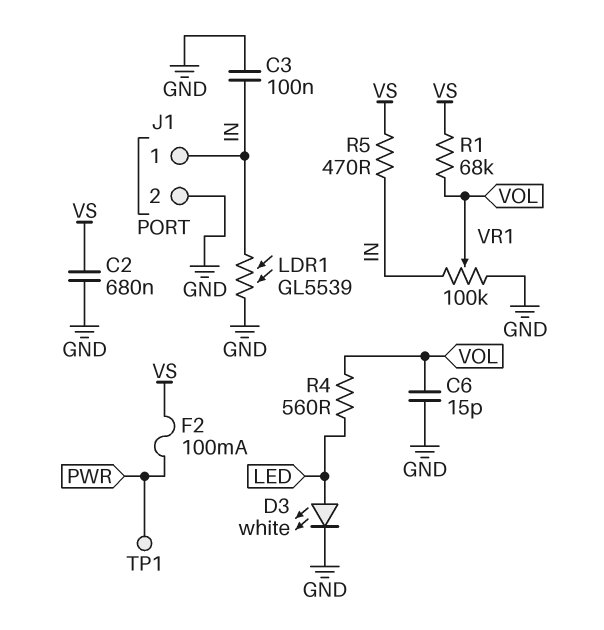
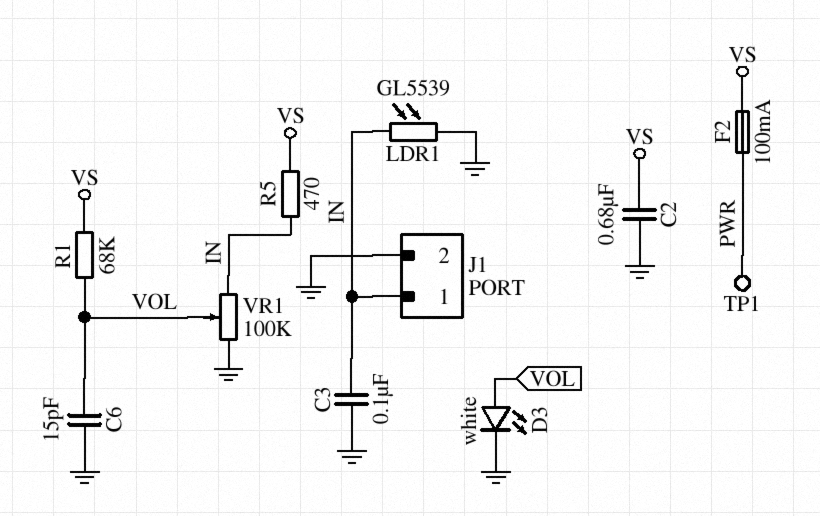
D3: LED white (A LED, K GND) -> LED white (A VOL, K GND)
R4: 560 (LED, VOL) -> none

